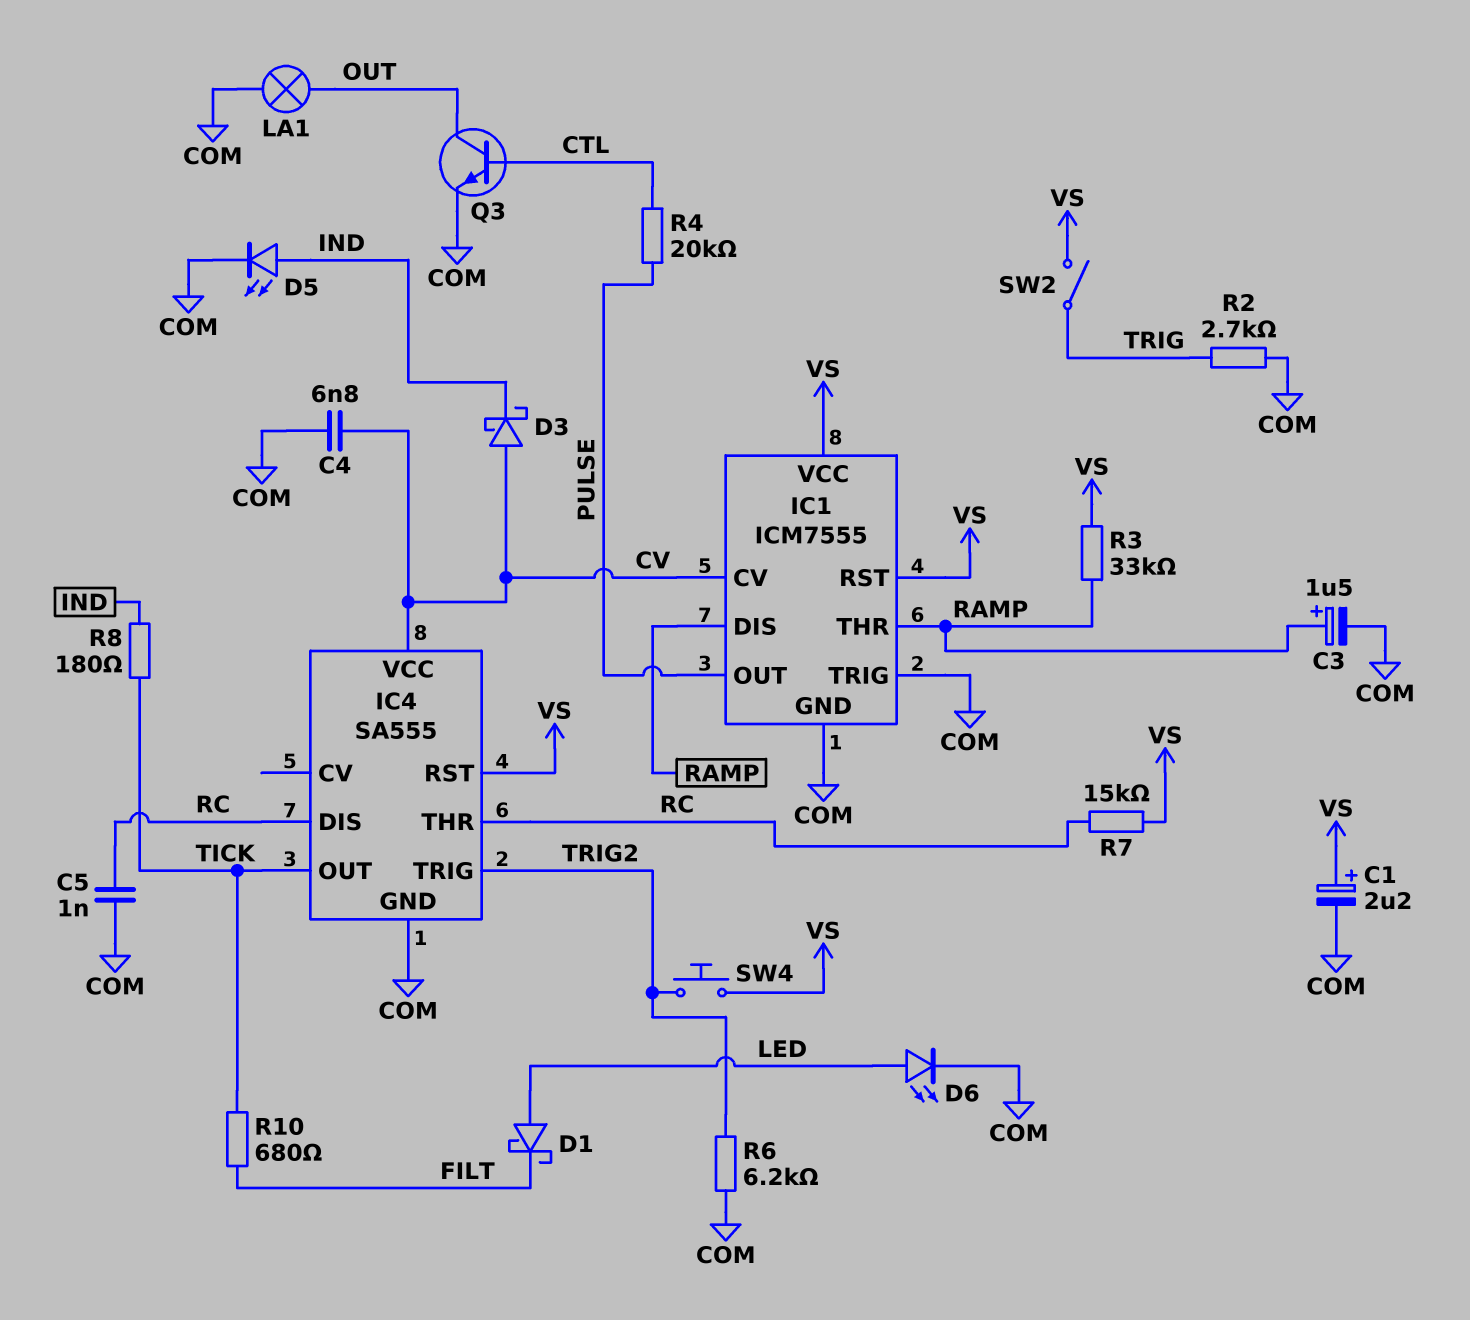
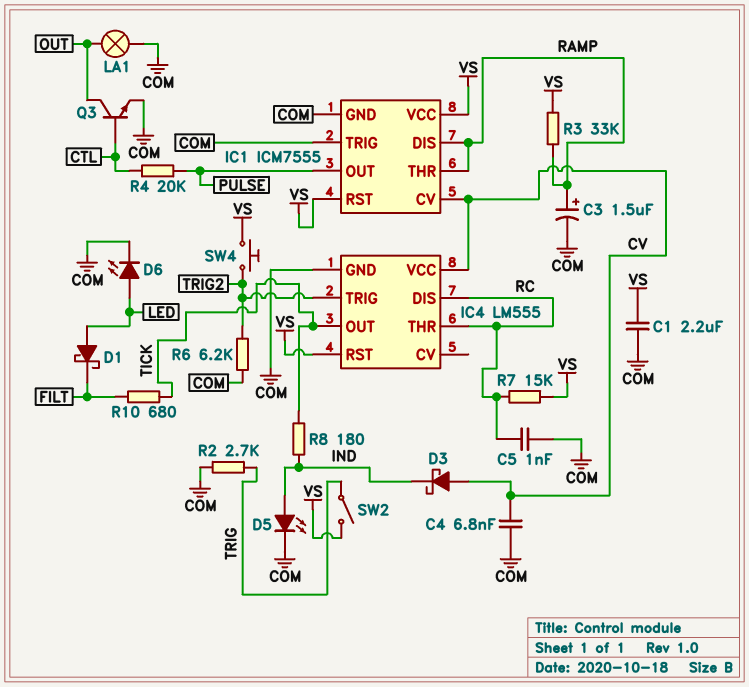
C1: 2.2uF (plus VS, minus COM) -> 2.2uF (COM, VS)
IC4: SA555 -> LM555

